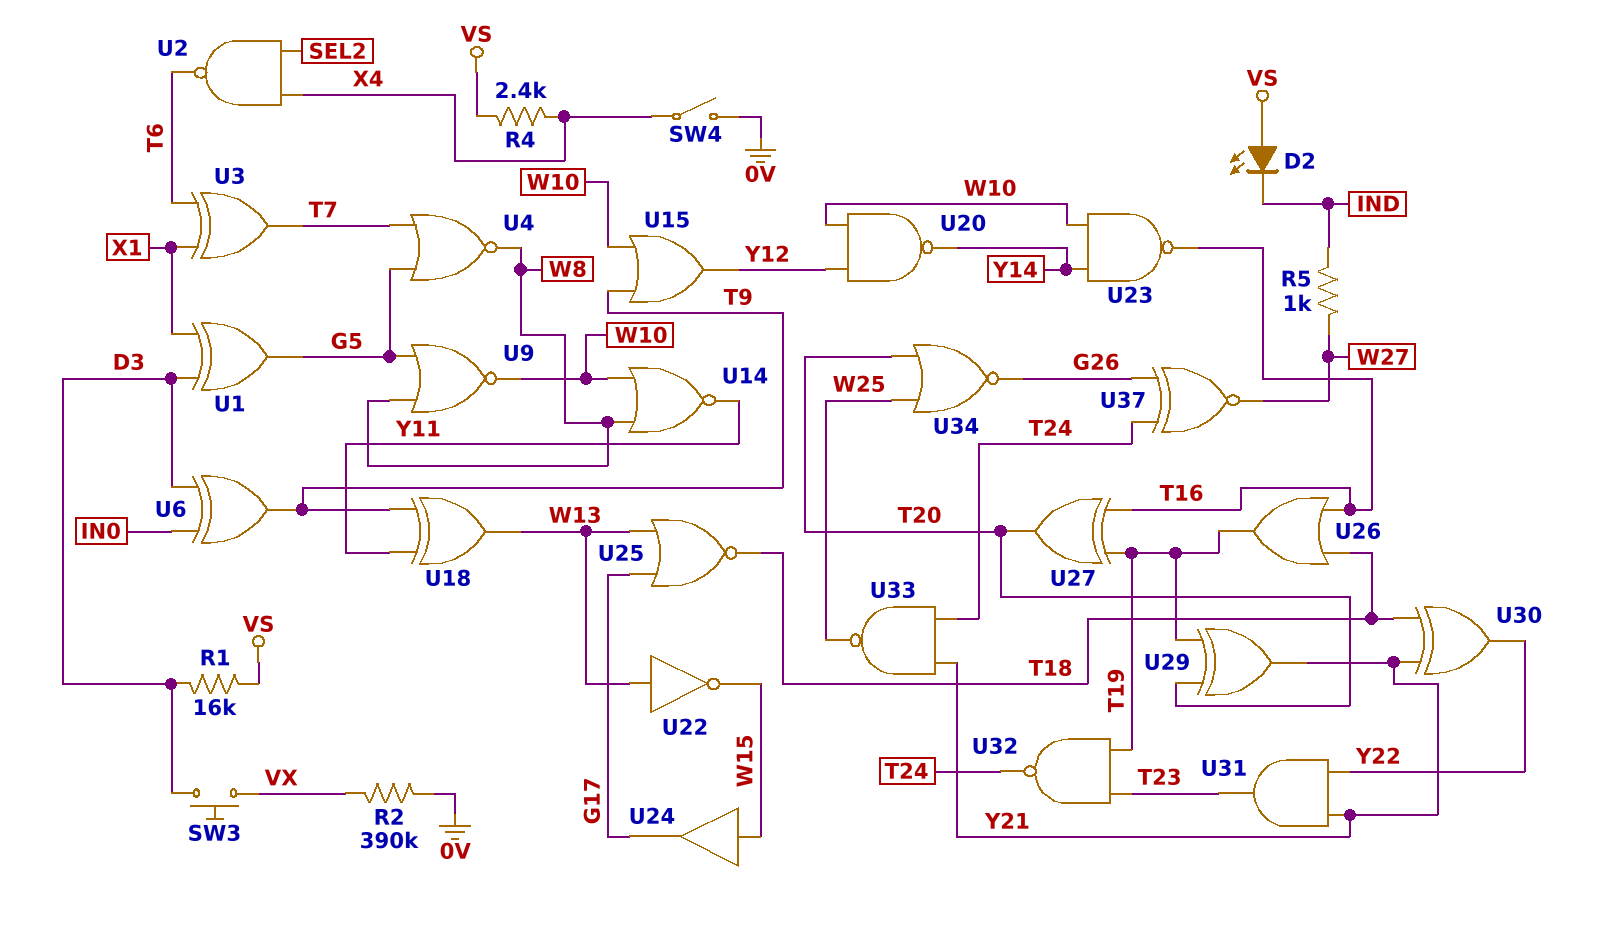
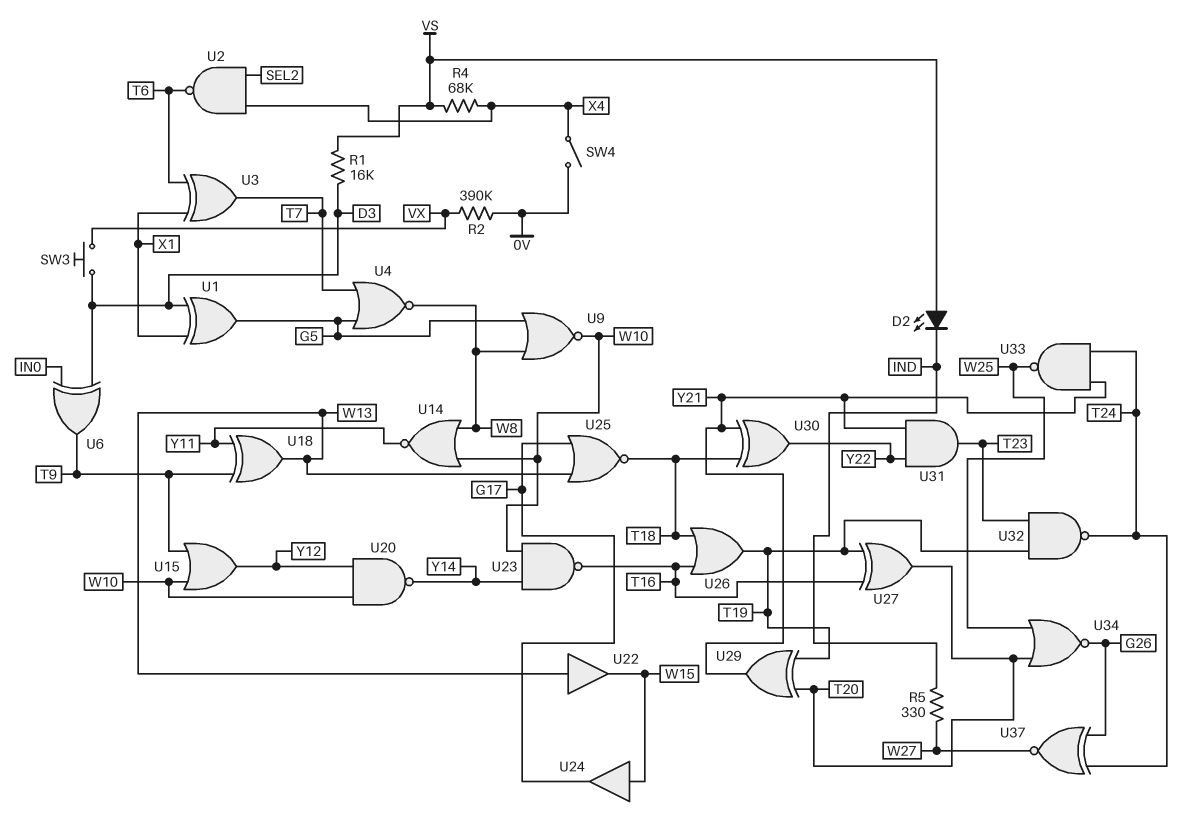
R4: 2.4k (VS, X4) -> 68k (VS, X4)
R5: 1k (IND, W27) -> 330 (IND, W27)
U22: NOT (in W13, out W15) -> buffer (in W13, out W15)

